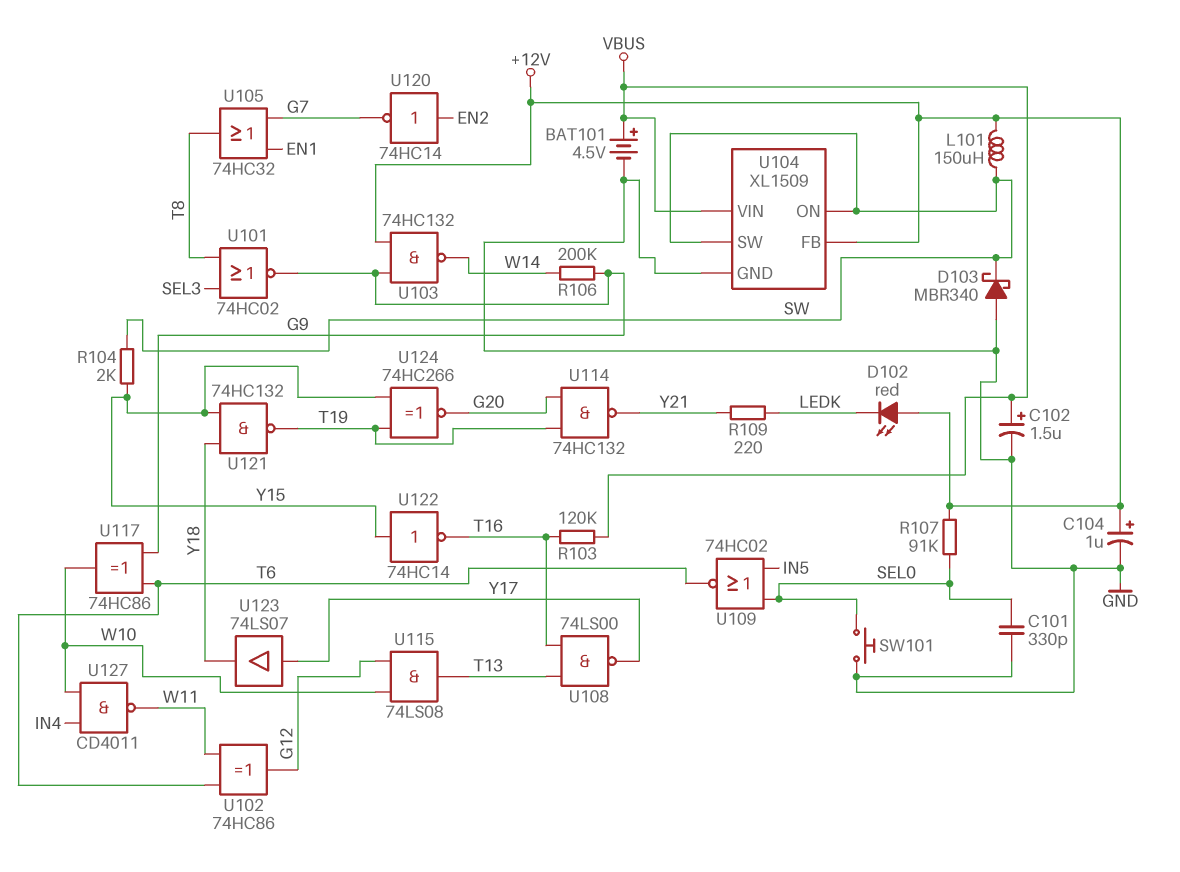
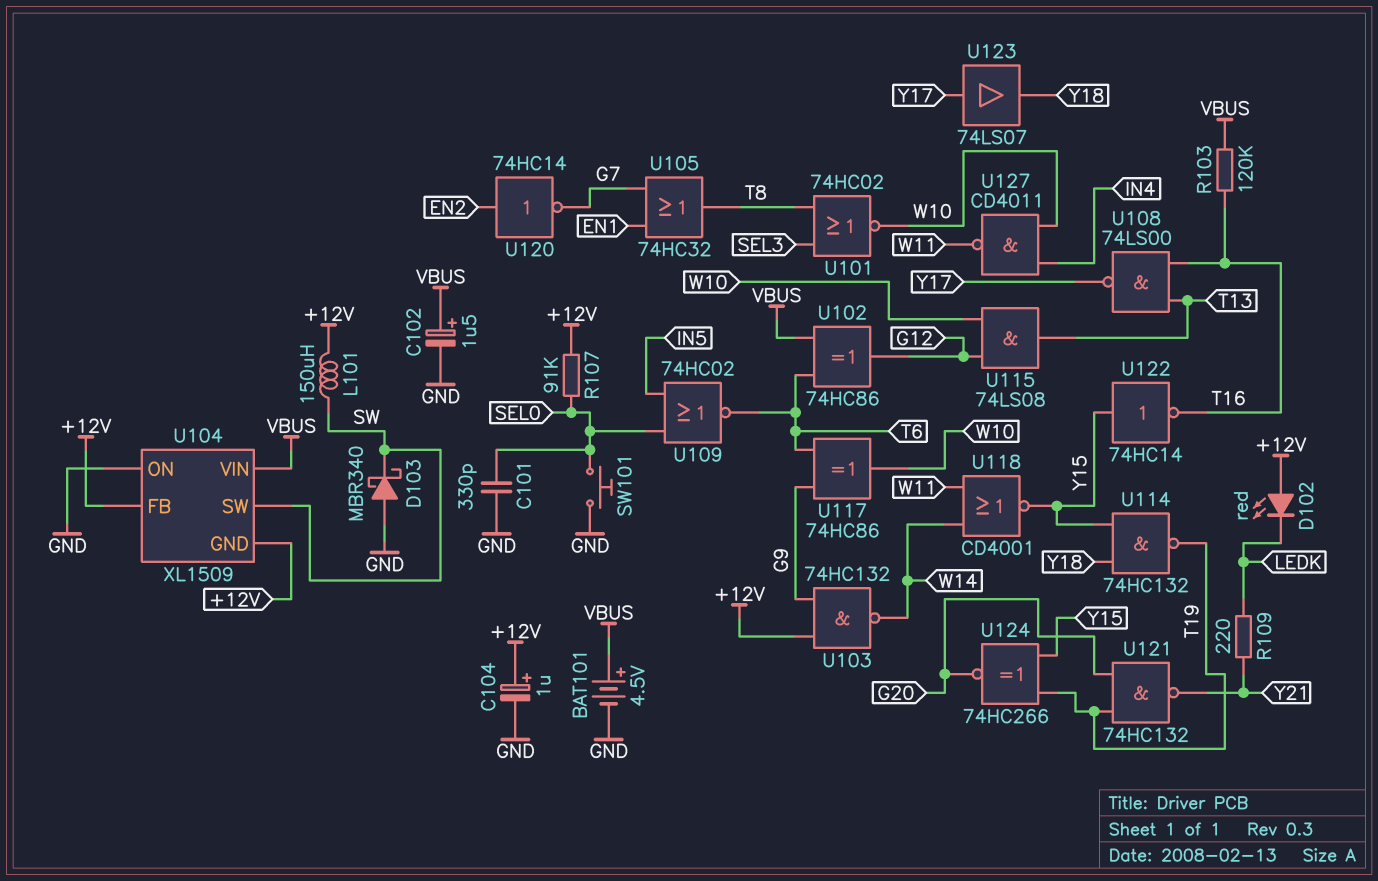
R104: 2k (SW, Y15) -> none
R106: 200k (G9, W14) -> none
U101: NOR 74HC02 (in SEL3, in T8, out G9) -> NOR 74HC02 (in SEL3, in T8, out W10)
U102: XOR 74HC86 (in T6, in W11, out G12) -> XOR 74HC86 (in T6, in VBUS, out G12)
U104 pin GND: GND -> +12V
U104 pin ON: SW -> GND
U114: NAND 74HC132 (in G20, in T19, out Y21) -> NAND 74HC132 (in Y15, in Y18, out T19)
U118: none -> NOR CD4001 (in W11, in W14, out Y15)
U121: NAND 74HC132 (in Y15, in Y18, out T19) -> NAND 74HC132 (in G20, in T19, out Y21)

